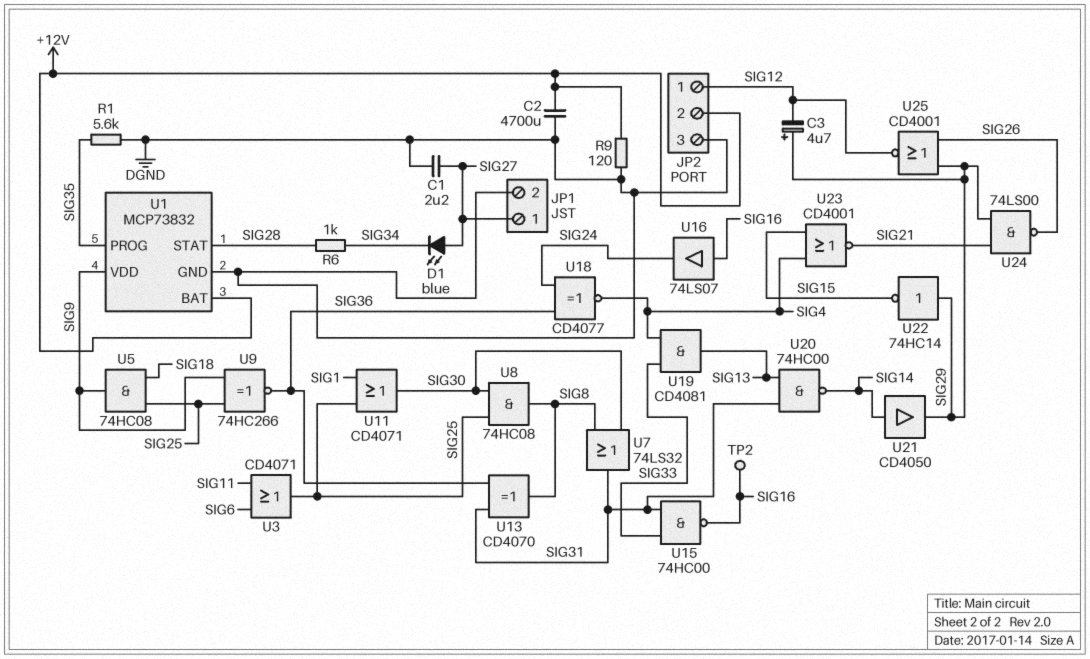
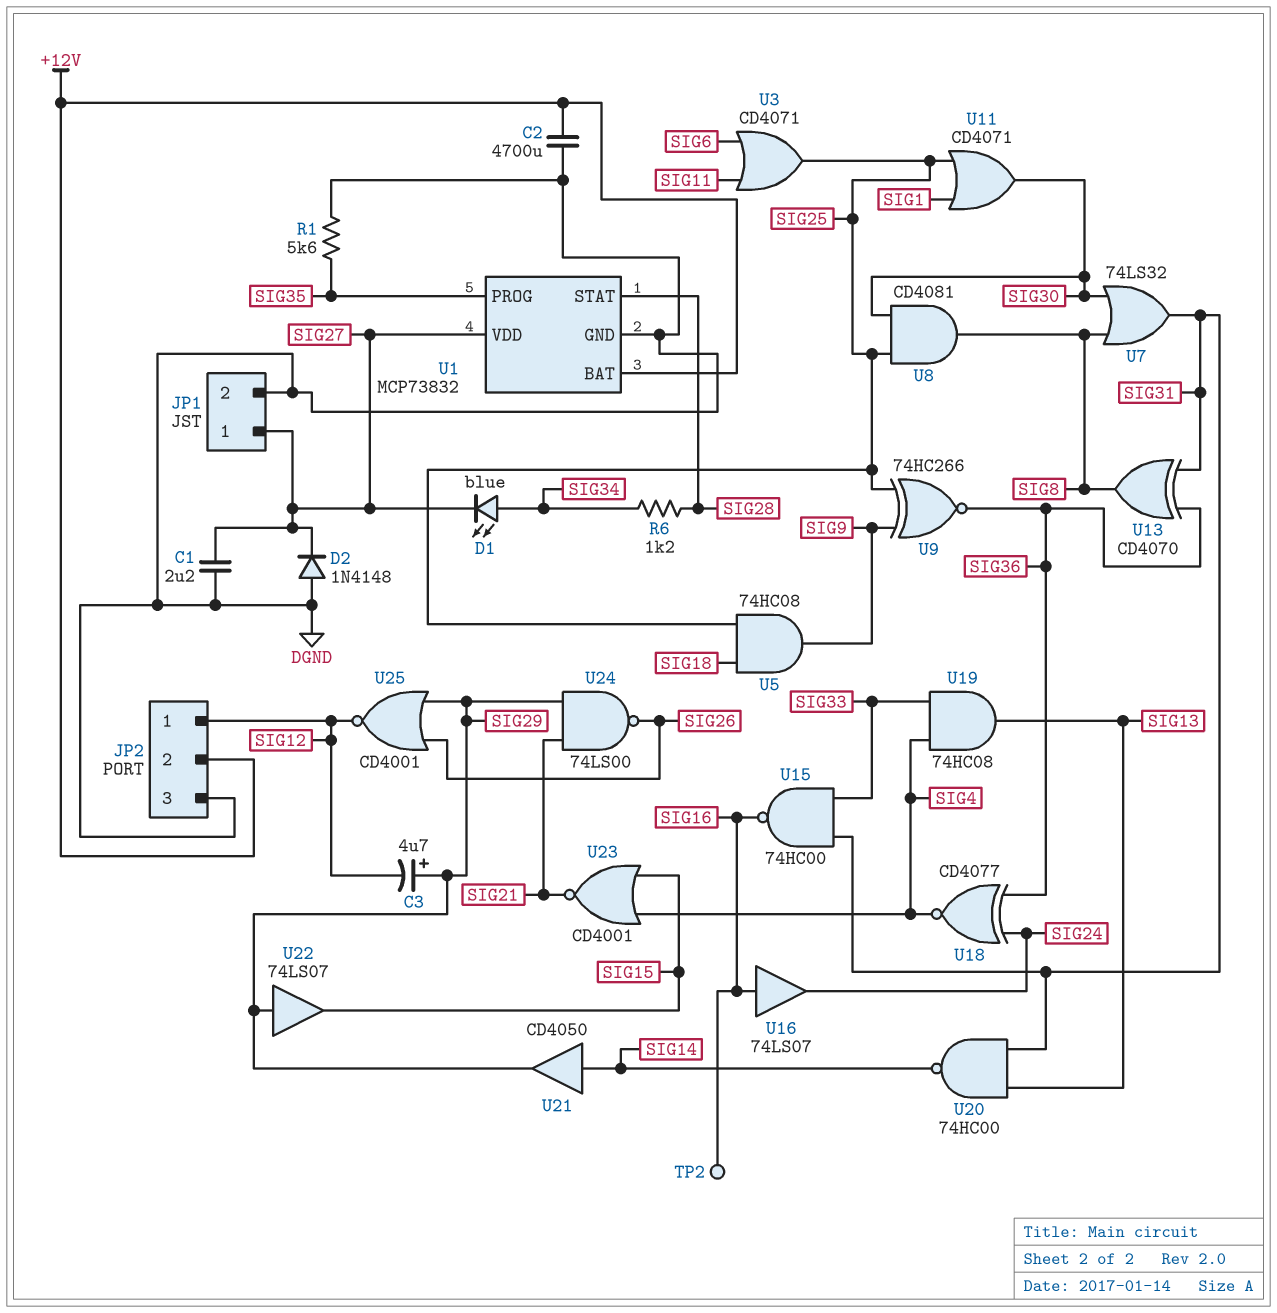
D1: LED blue (A SIG27, K SIG34) -> LED blue (A SIG34, K SIG27)
D2: none -> diode 1N4148 (A DGND, K SIG27)
R6: 1k (SIG28, SIG34) -> 1.2k (SIG28, SIG34)
R9: 120 (+12V, DGND) -> none
U1 pin VDD: SIG9 -> SIG27
U8: AND 74HC08 (in SIG25, in SIG30, out SIG8) -> AND CD4081 (in SIG25, in SIG30, out SIG8)
U19: AND CD4081 (in SIG4, in SIG33, out SIG13) -> AND 74HC08 (in SIG4, in SIG33, out SIG13)
U22: NOT 74HC14 (in SIG29, out SIG15) -> buffer 74LS07 (in SIG29, out SIG15)

